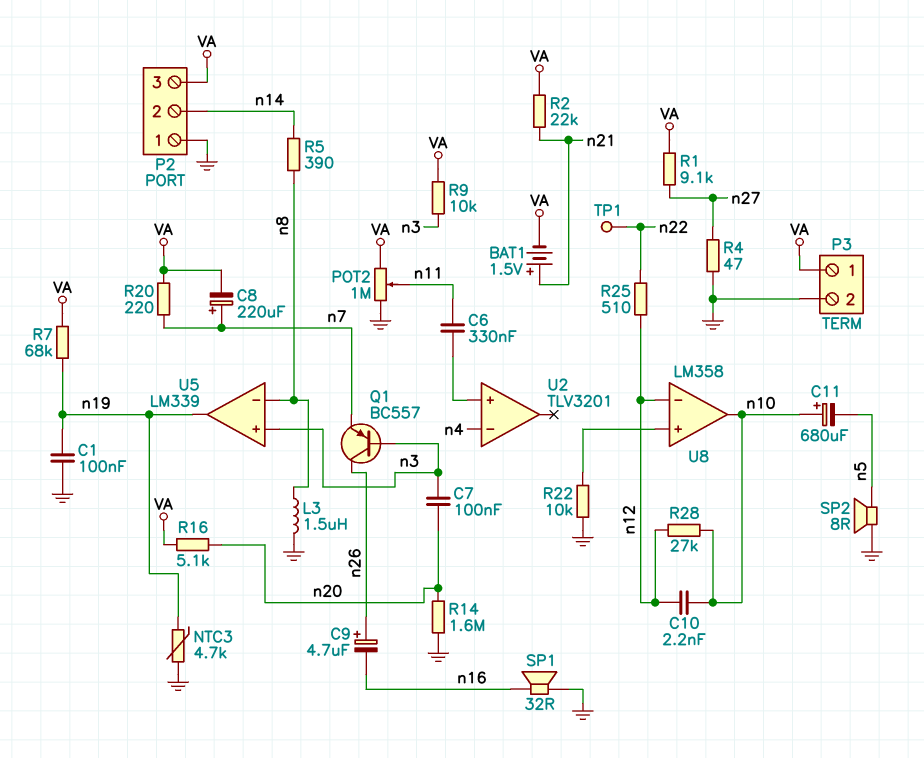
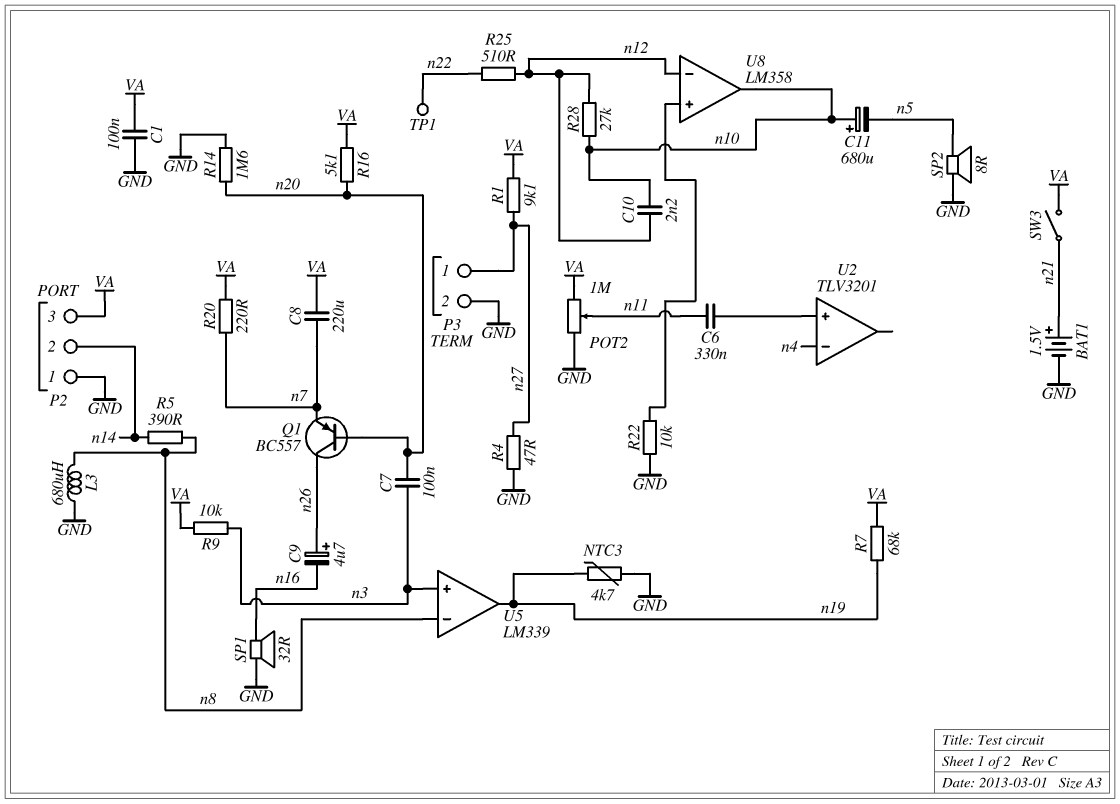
BAT1: 1.5V (plus n21, minus VA) -> 1.5V (plus n21, minus GND)
C1: 100nF (GND, n19) -> 100nF (GND, VA)
C8: 220uF (plus n7, minus VA) -> 220uF (VA, n7)
L3: 1.5uH (GND, n8) -> 680uH (GND, n8)
P3 pin 1: VA -> n27
Q1: PNP BC557 (B n3, C n26, E n7) -> PNP BC557 (B n20, C n26, E n7)
R2: 22k (VA, n21) -> none
SW3: none -> switch (VA, n21)

